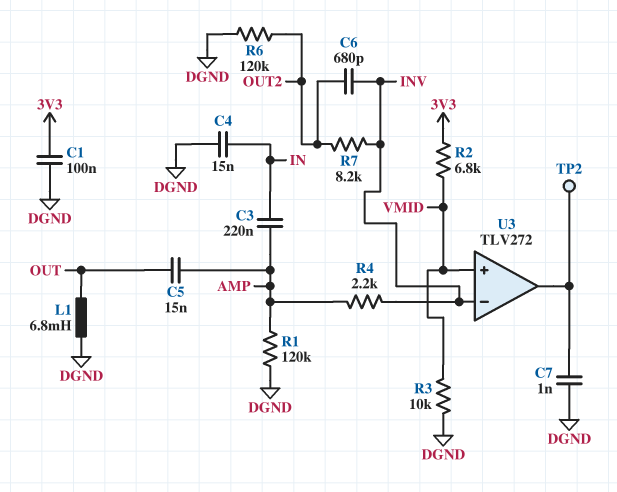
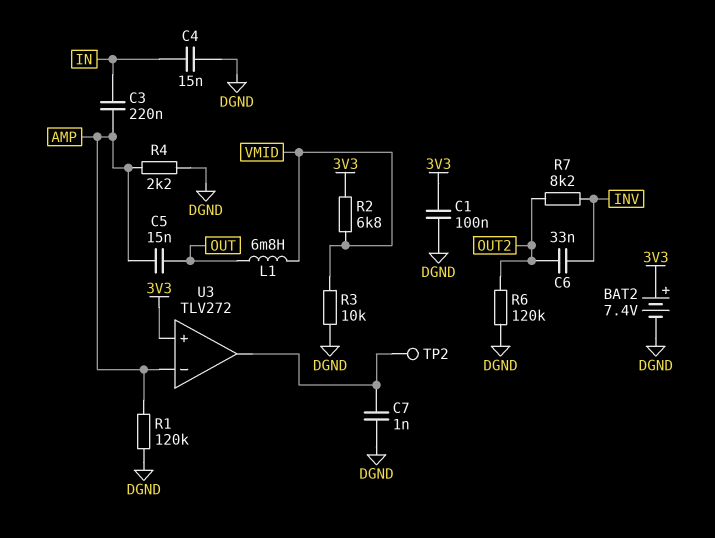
BAT2: none -> 7.4V (plus 3V3, minus DGND)
C6: 680pF (INV, OUT2) -> 33nF (INV, OUT2)
L1: 6.8mH (DGND, OUT) -> 6.8mH (OUT, VMID)
R4: 2.2k (AMP, INV) -> 2.2k (AMP, DGND)
U3 pin in+: VMID -> 3V3
U3 pin in-: INV -> AMP

